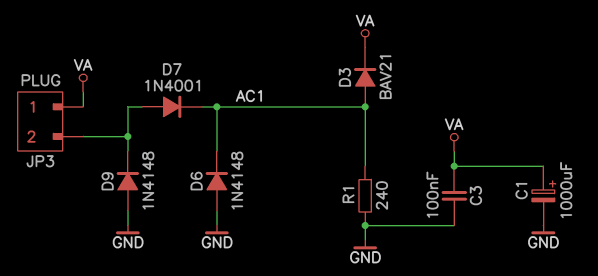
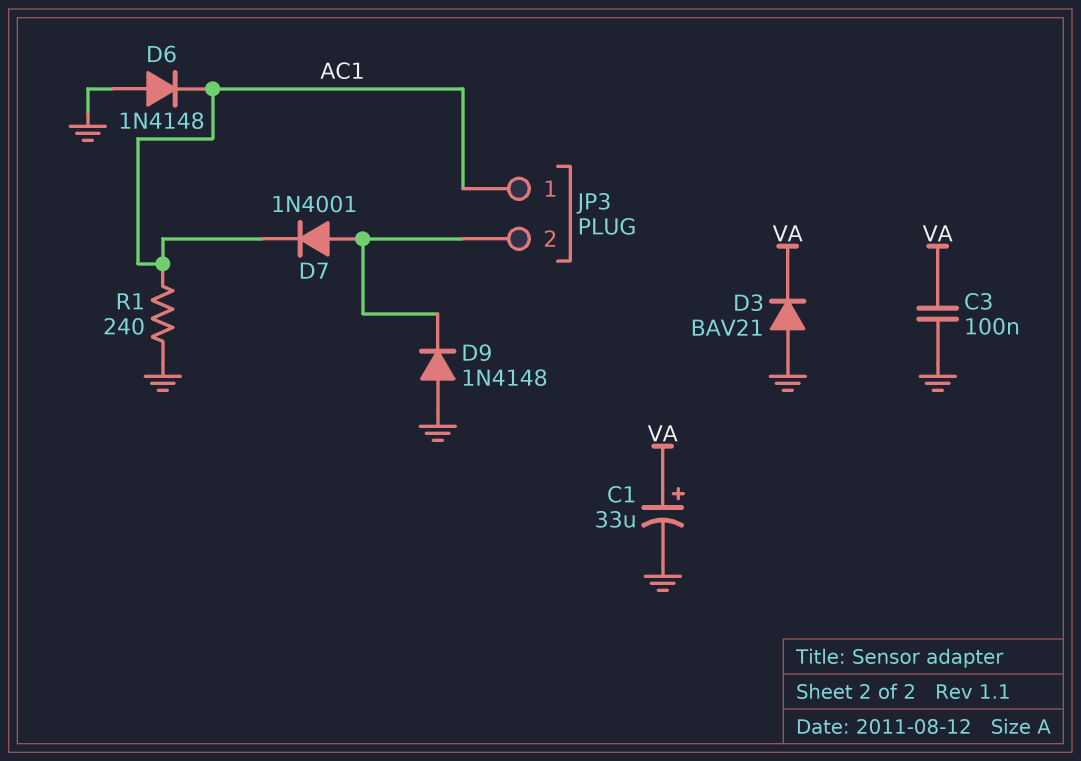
C1: 1000uF (plus VA, minus GND) -> 33uF (plus VA, minus GND)
D3: diode BAV21 (A AC1, K VA) -> diode BAV21 (A GND, K VA)
JP3 pin 1: VA -> AC1

